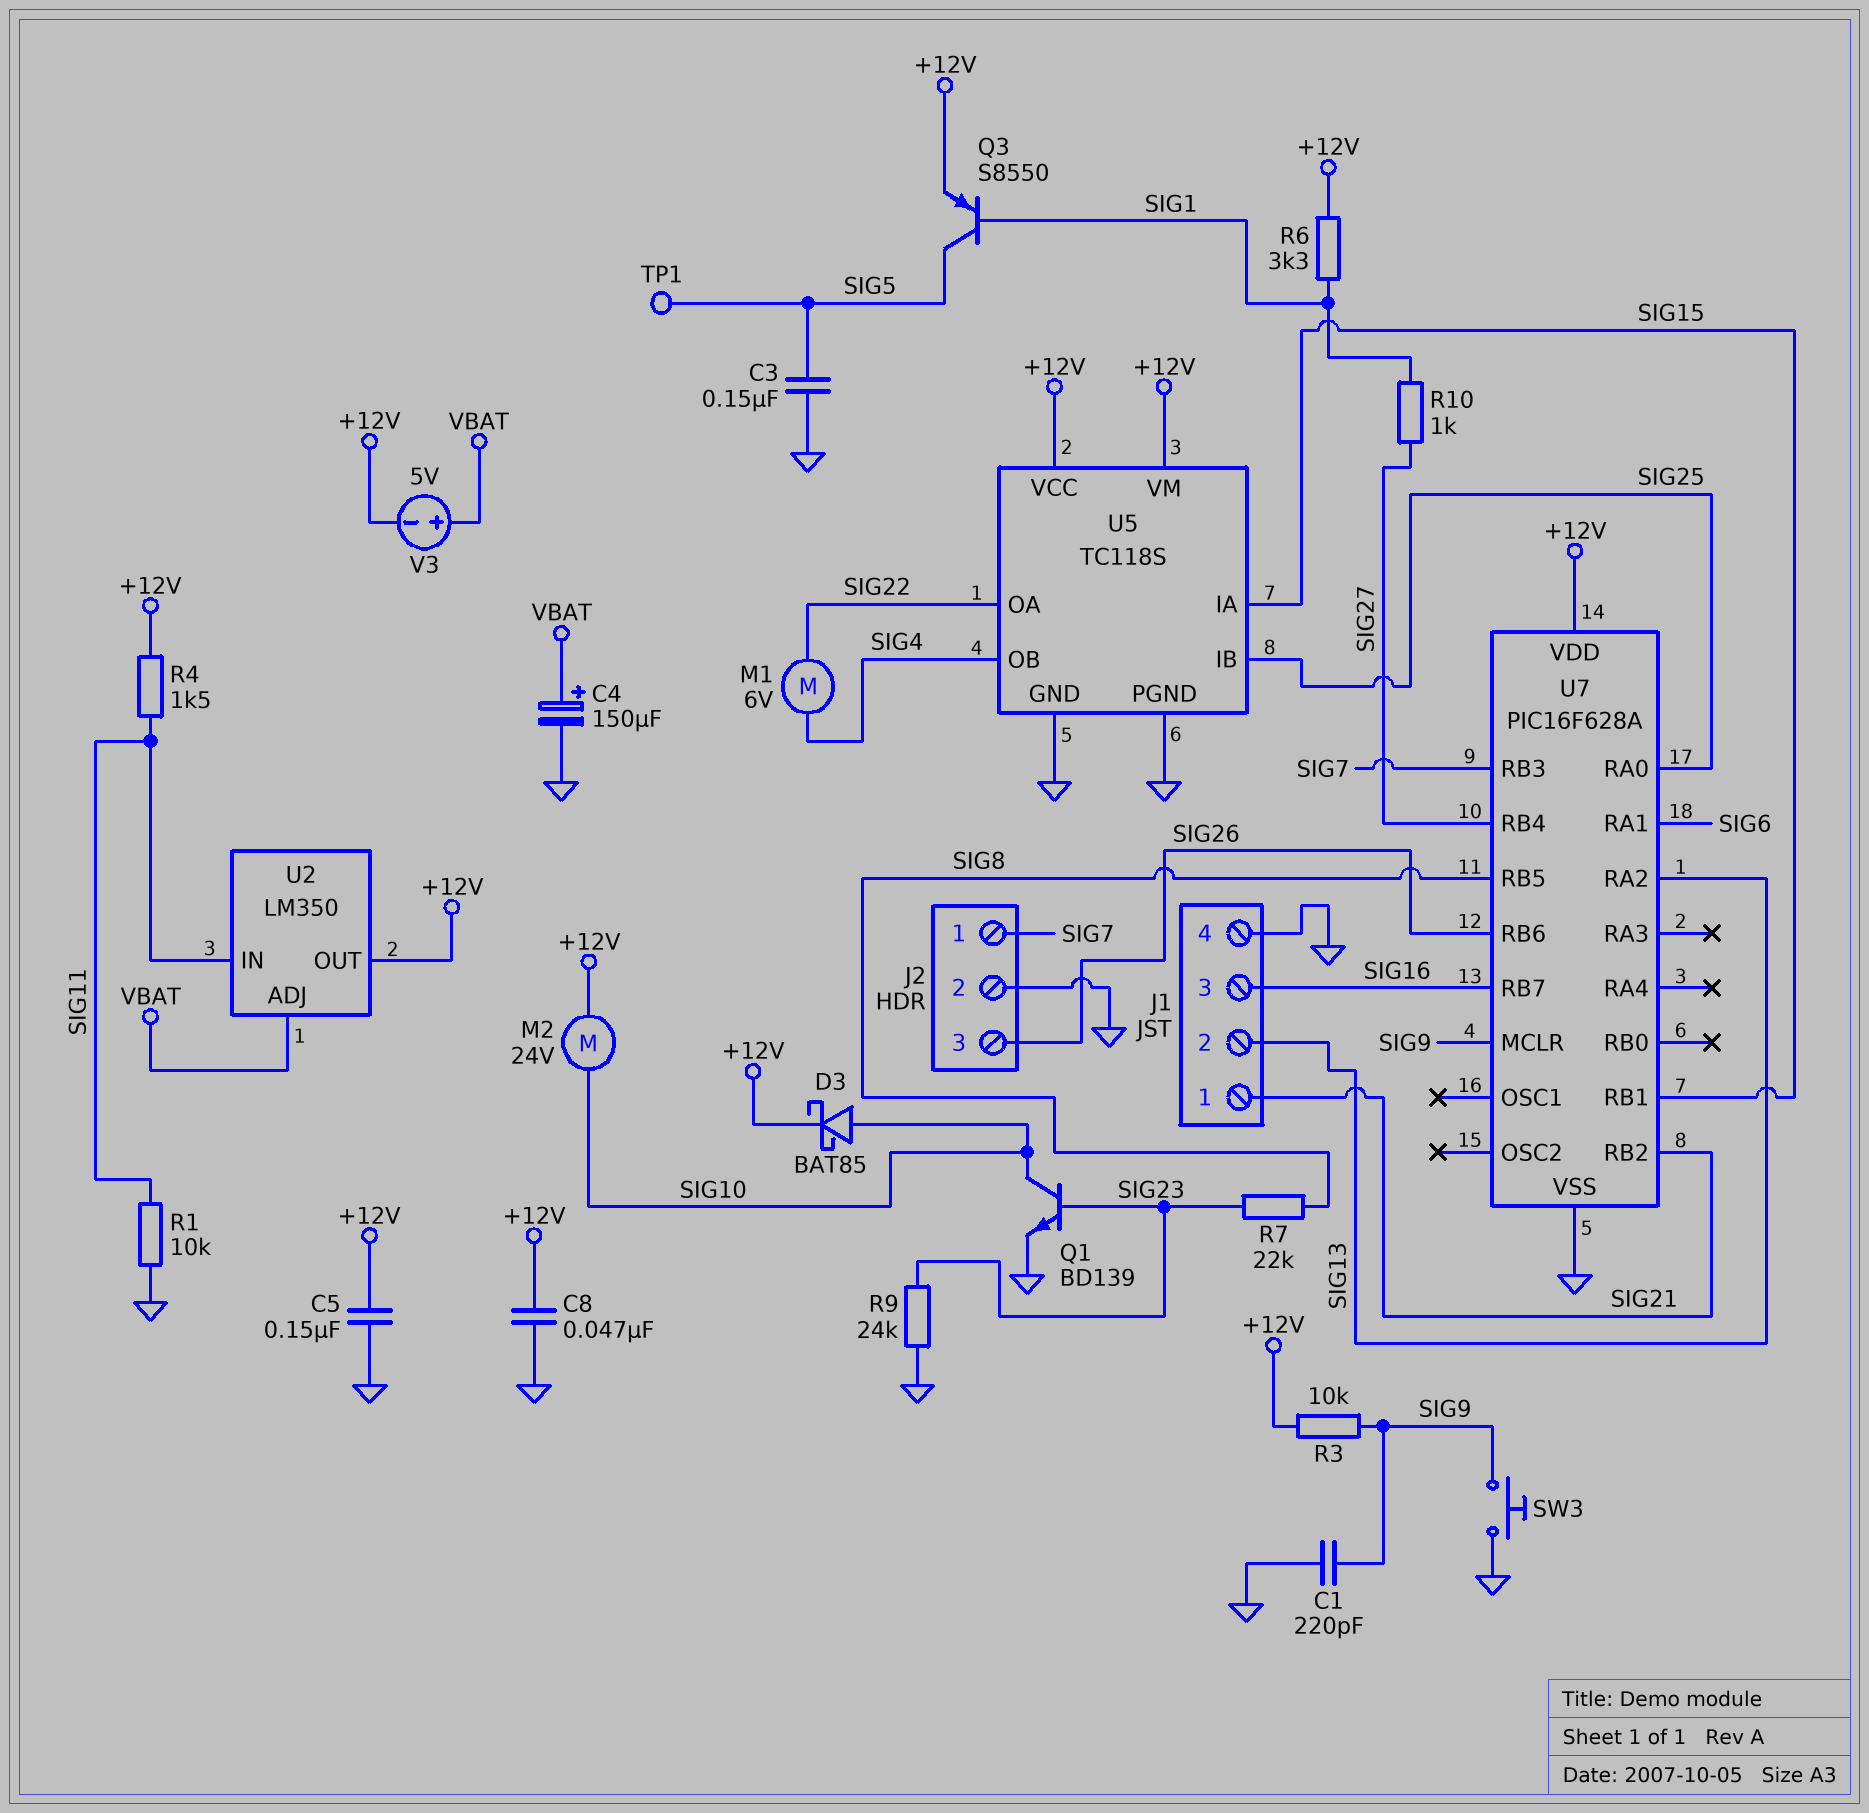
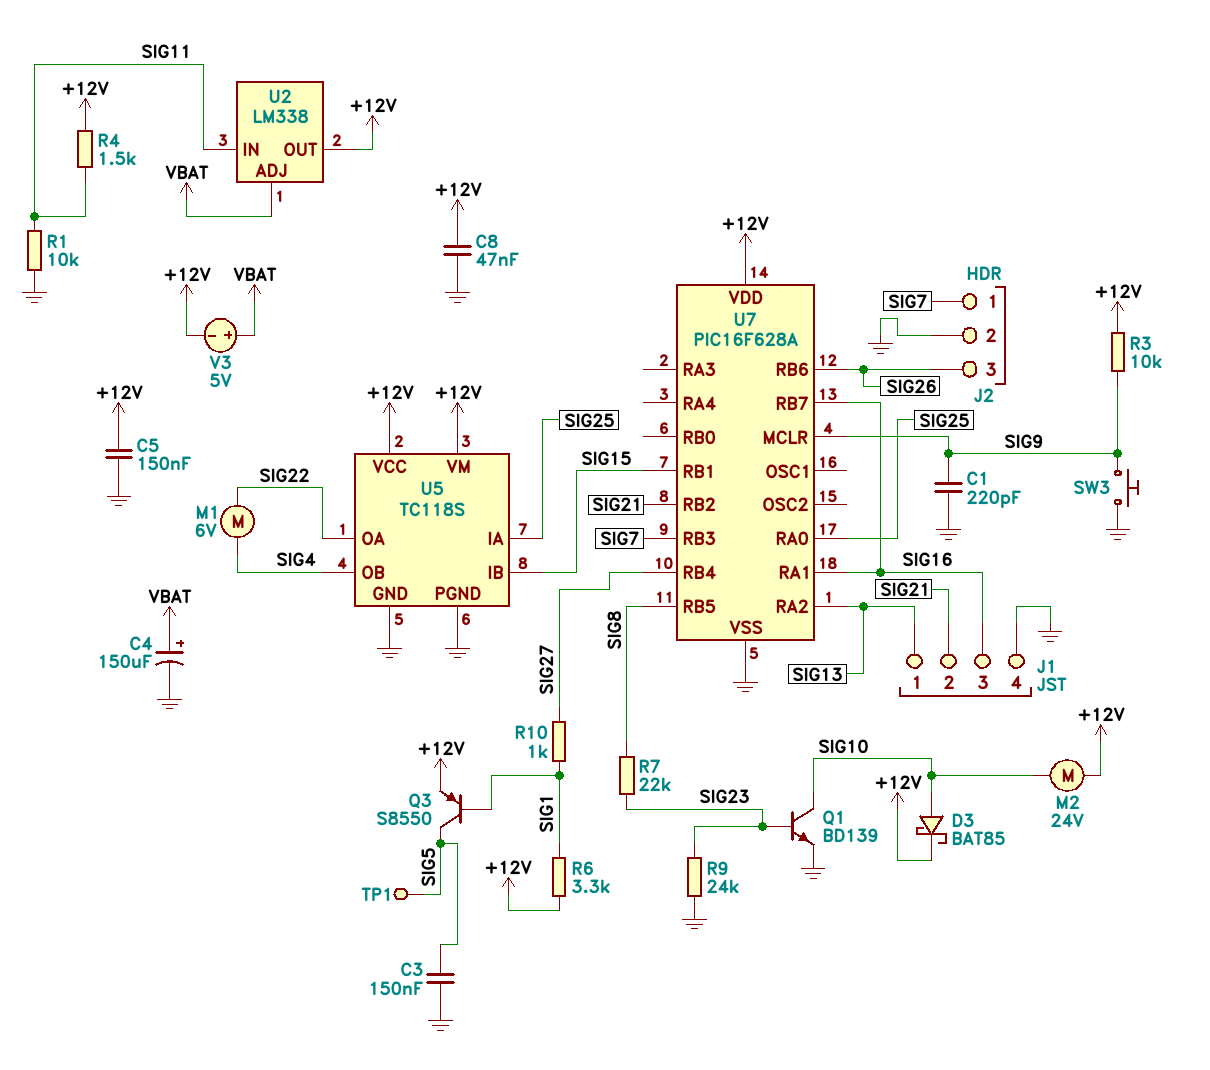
J1 pin 1: SIG21 -> SIG13
J1 pin 2: SIG13 -> SIG21
U2: LM350 -> LM338
U5 pin IA: SIG15 -> SIG25
U5 pin IB: SIG25 -> SIG15
U7 pin RA1: SIG6 -> SIG16

